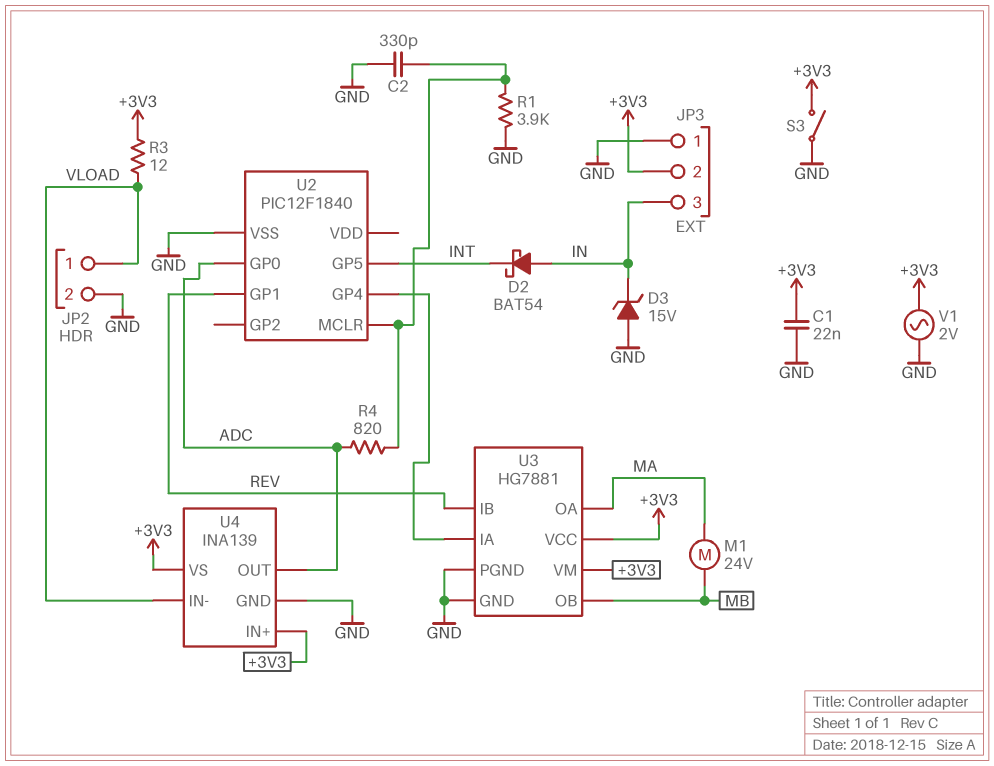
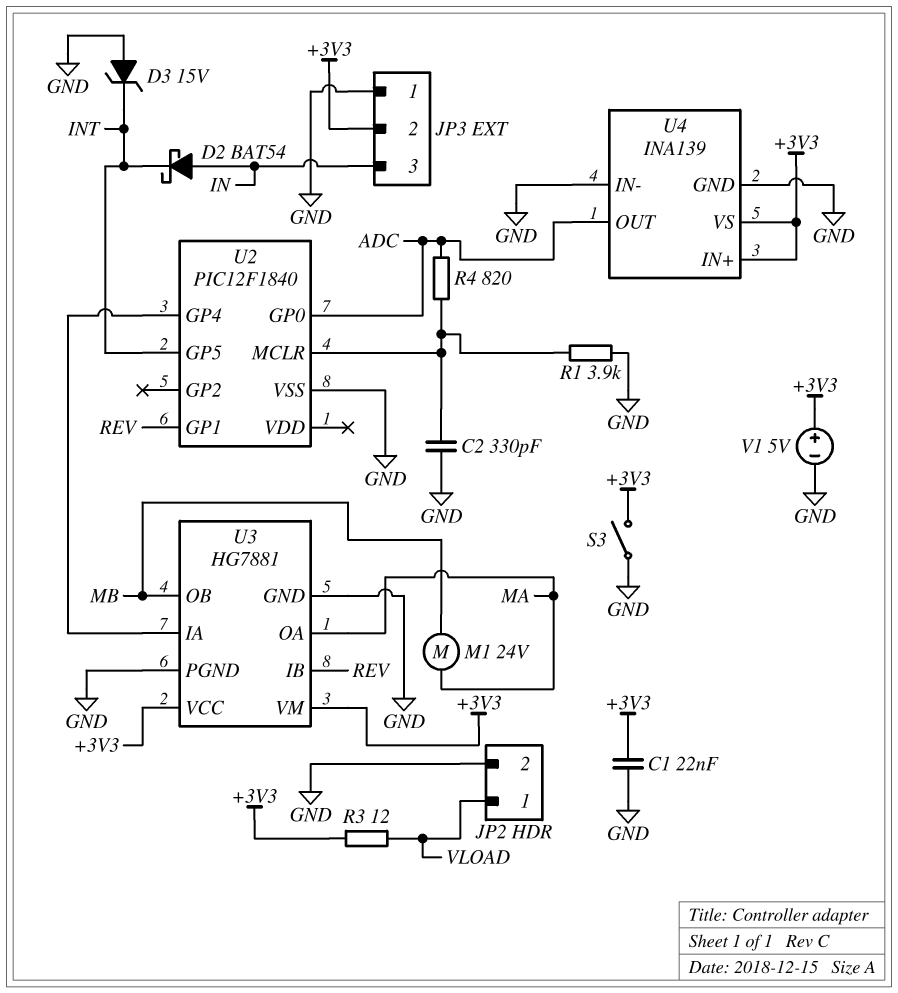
D3: zener 15V (A GND, K IN) -> zener 15V (A GND, K INT)
U4 pin IN-: VLOAD -> GND
V1: AC 2V (+3V3, GND) -> 5V (plus +3V3, minus GND)

